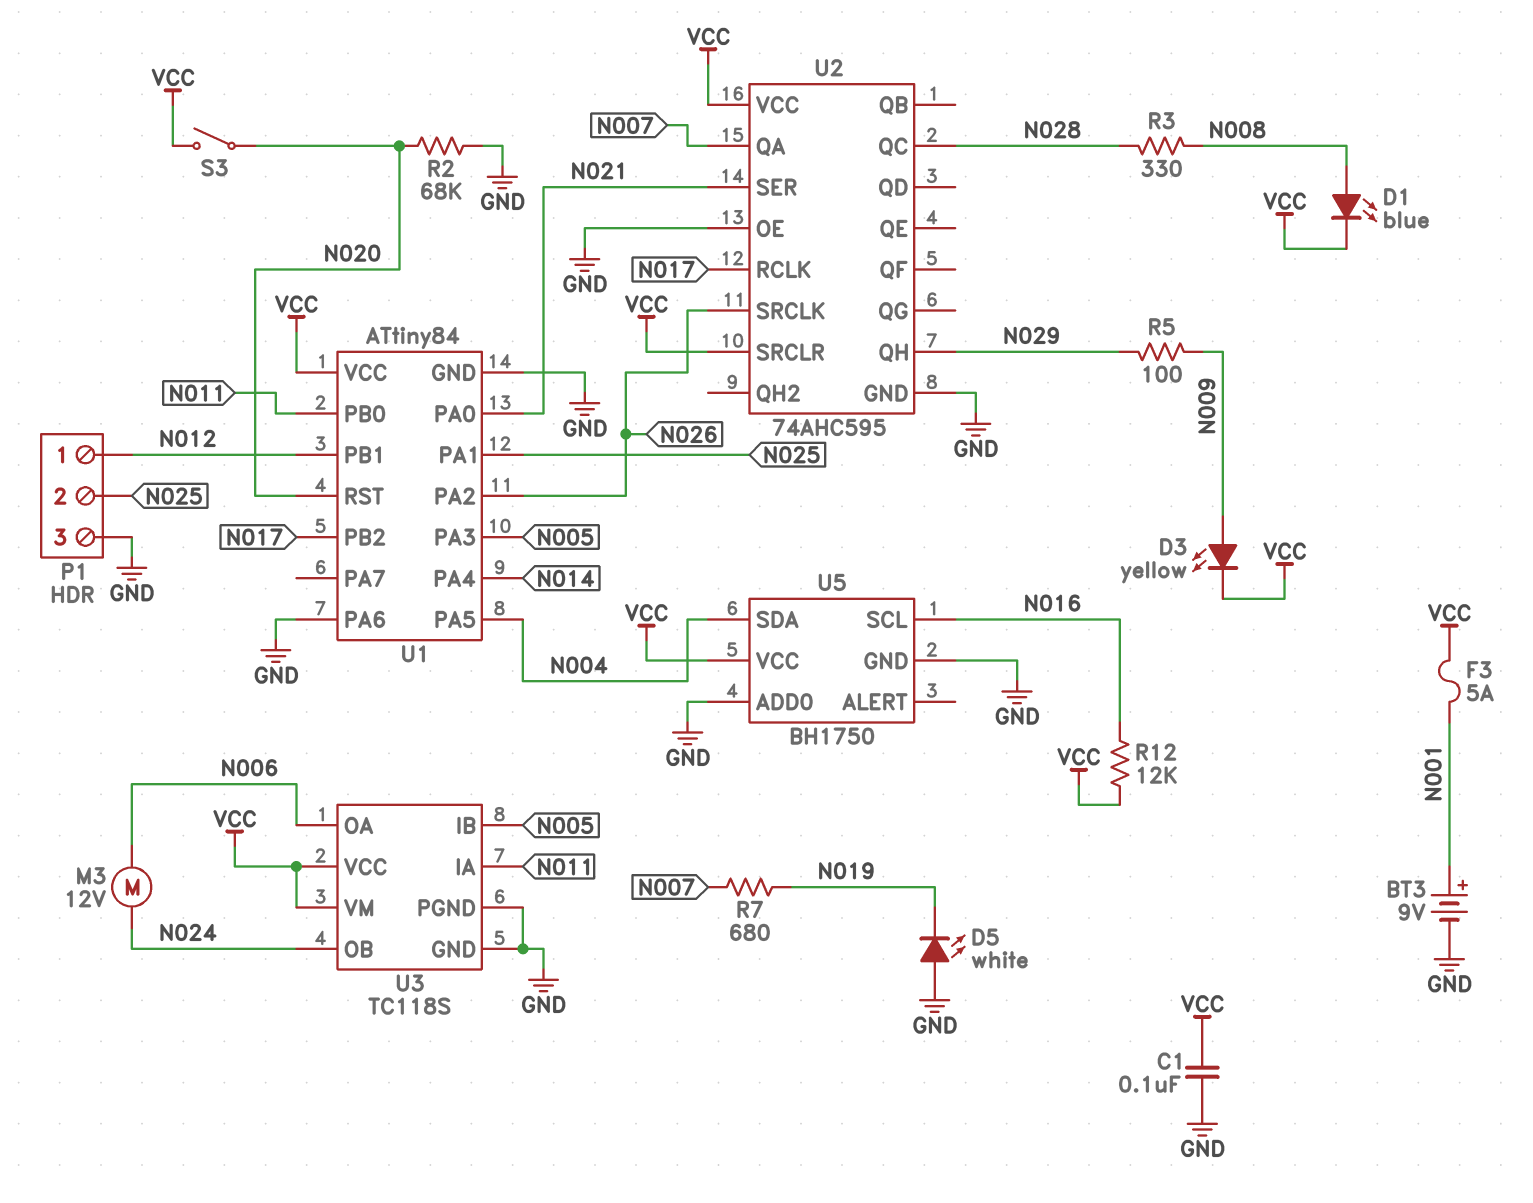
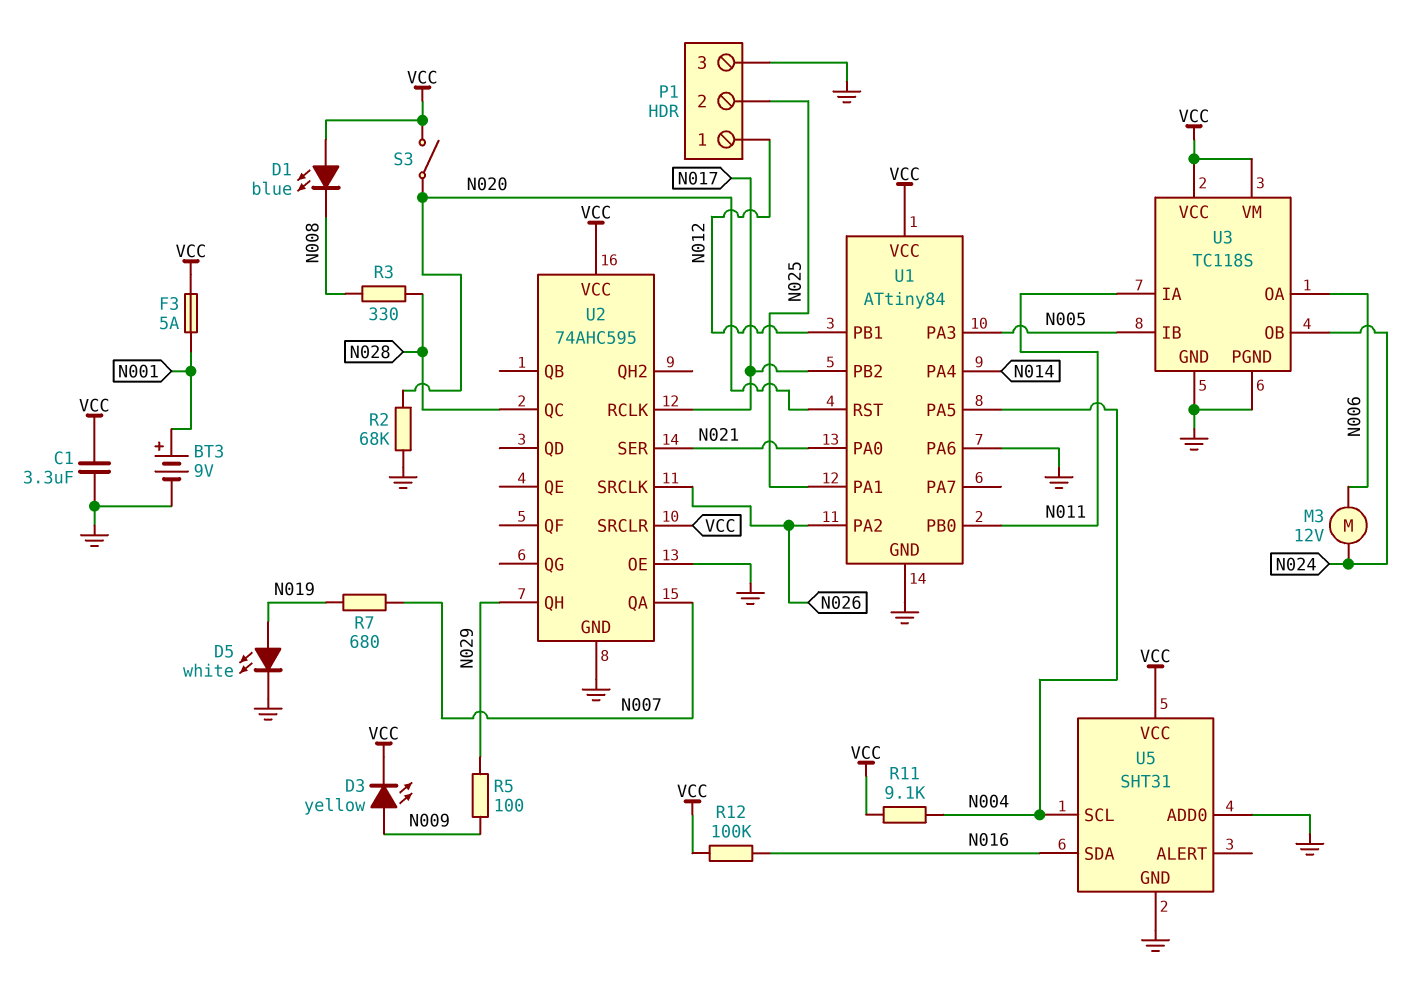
C1: 100nF (GND, VCC) -> 3.3uF (GND, VCC)
D1: LED blue (A N008, K VCC) -> LED blue (A VCC, K N008)
D5: LED white (A GND, K N019) -> LED white (A N019, K GND)
R11: none -> 9.1k (N004, VCC)
R12: 12k (N016, VCC) -> 100k (N016, VCC)
U5: BH1750 -> SHT31
U5 pin SCL: N016 -> N004
U5 pin SDA: N004 -> N016

